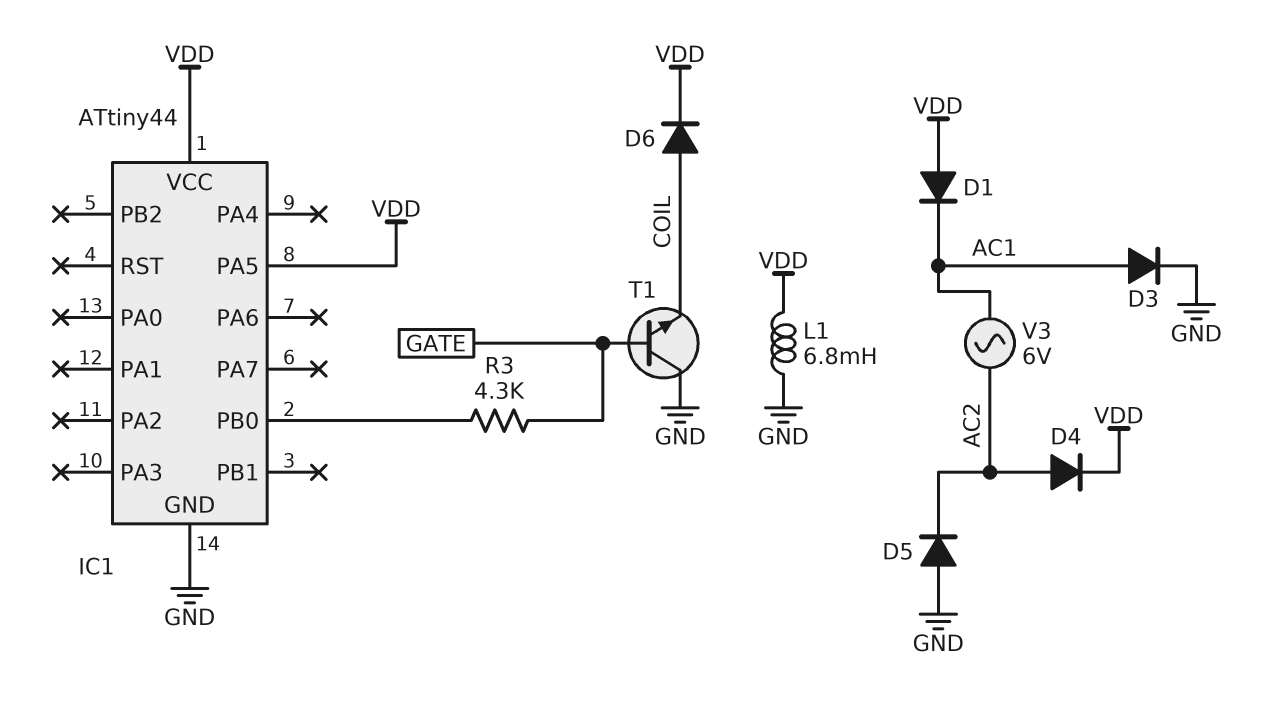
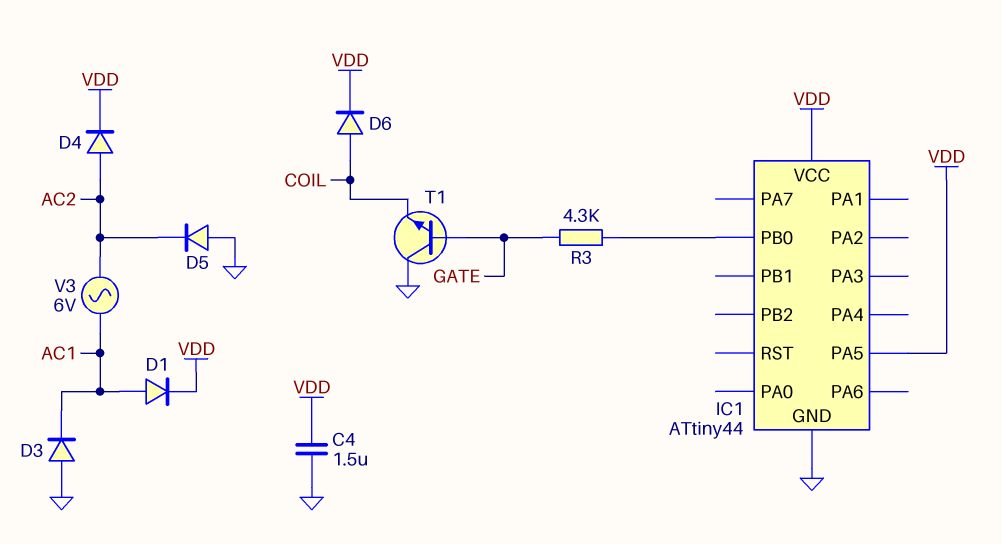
C4: none -> 1.5uF (GND, VDD)
D1: diode (A VDD, K AC1) -> diode (A AC1, K VDD)
D3: diode (A AC1, K GND) -> diode (A GND, K AC1)
L1: 6.8mH (GND, VDD) -> none

